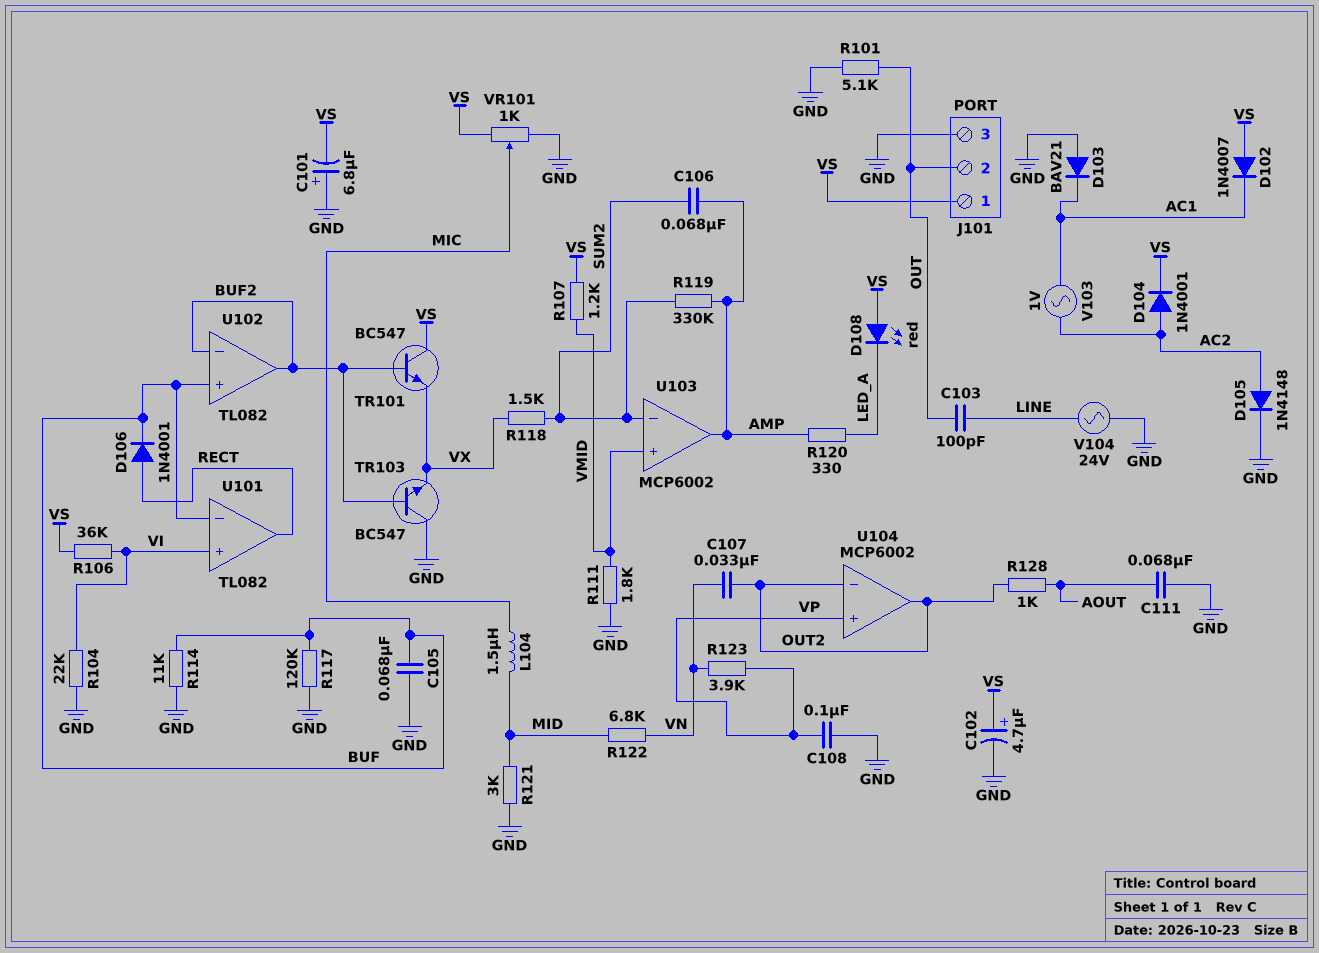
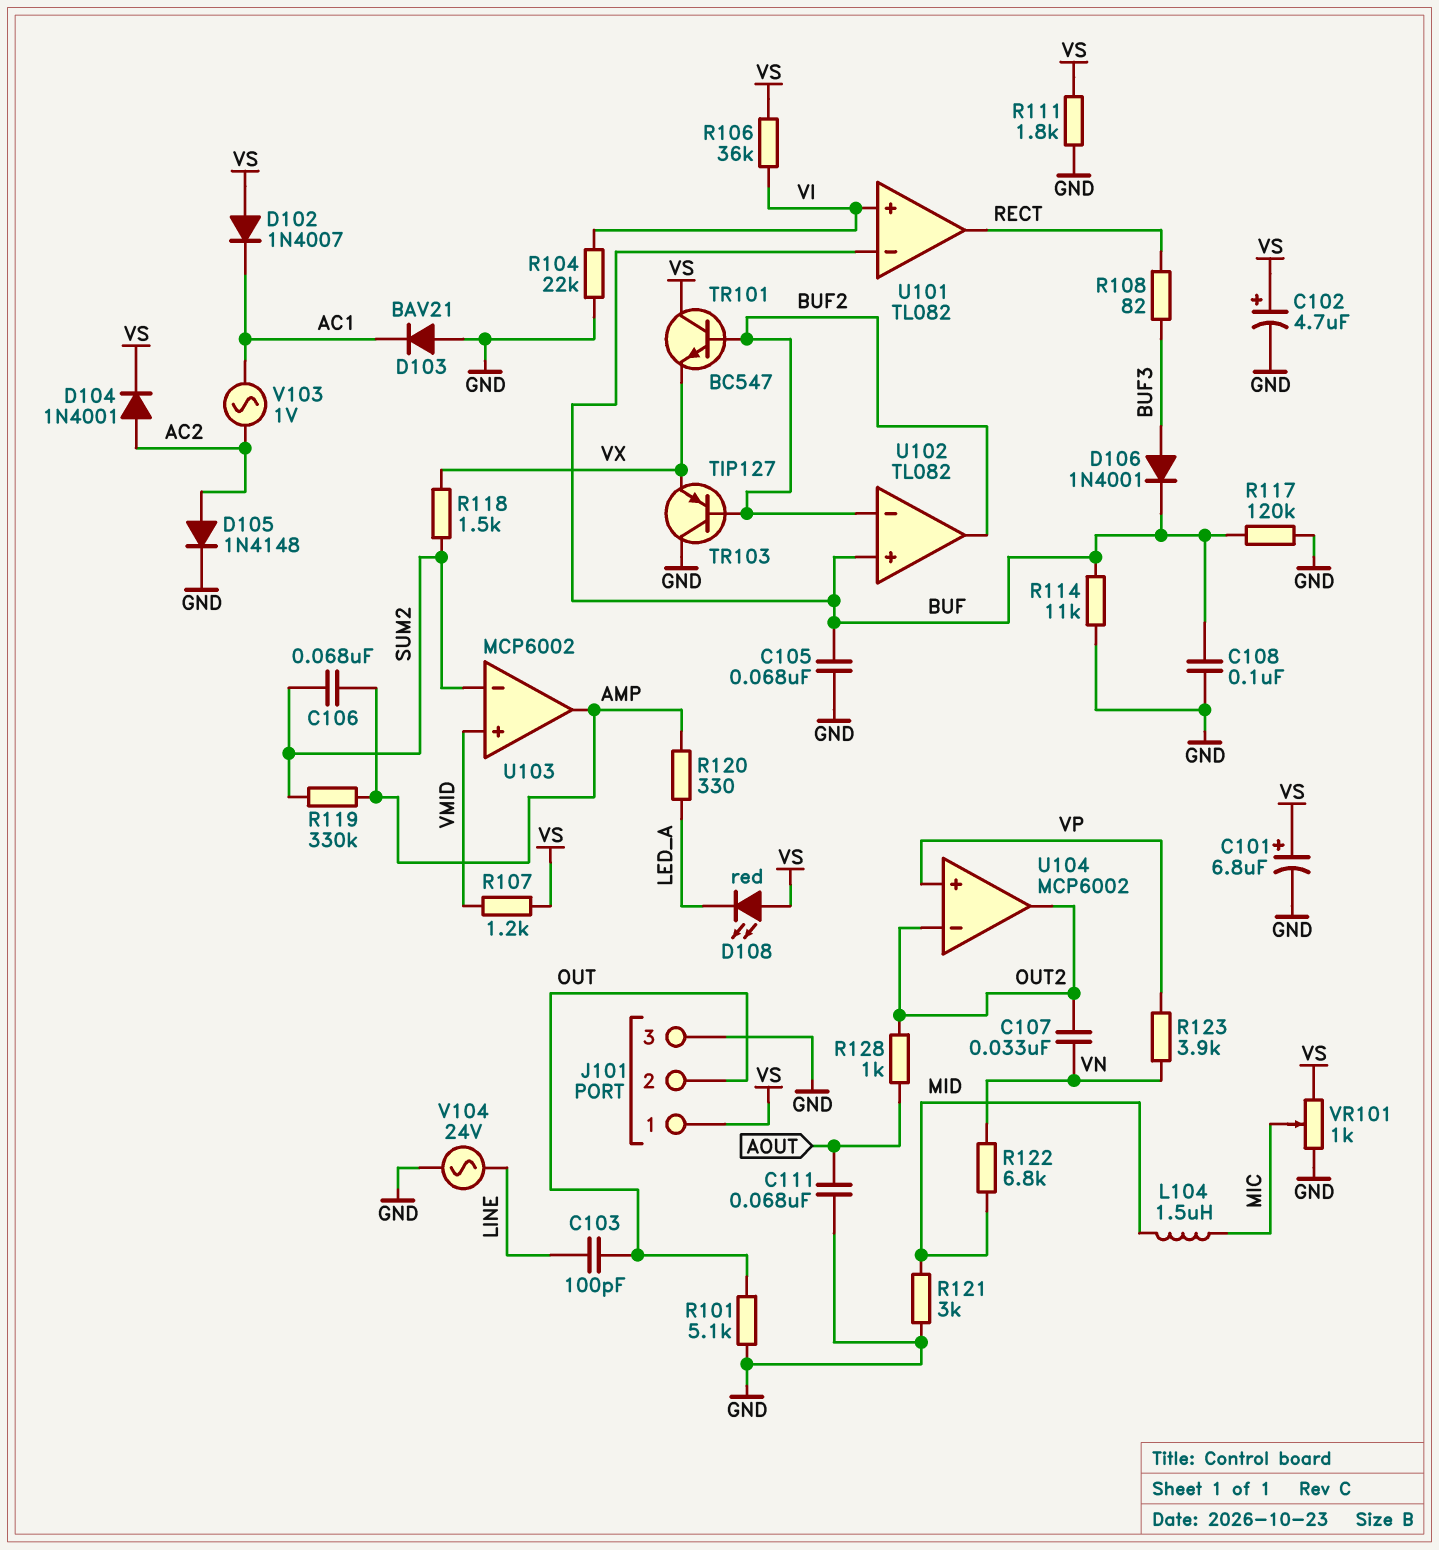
C101: 6.8uF (plus GND, minus VS) -> 6.8uF (plus VS, minus GND)
C108: 100nF (GND, VP) -> 100nF (BUF, GND)
D106: diode 1N4001 (A RECT, K BUF) -> diode 1N4001 (A BUF3, K BUF)
R108: none -> 82 (BUF3, RECT)
R111: 1.8k (GND, VMID) -> 1.8k (GND, VS)
TR103: NPN BC547 (B BUF2, C GND, E VX) -> PNP TIP127 (B BUF2, C GND, E VX)

